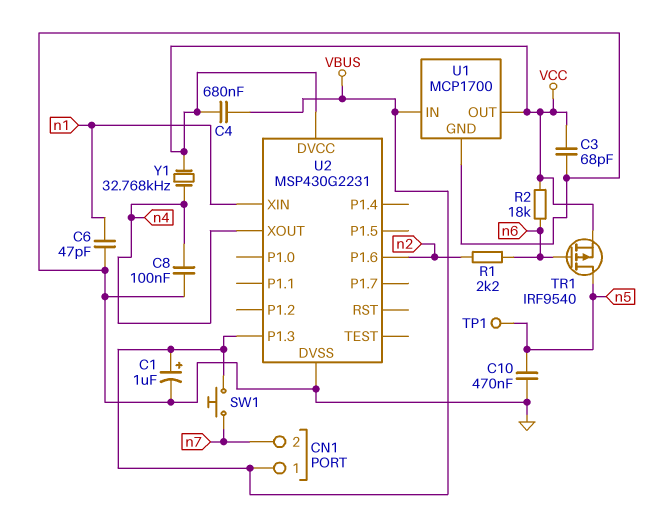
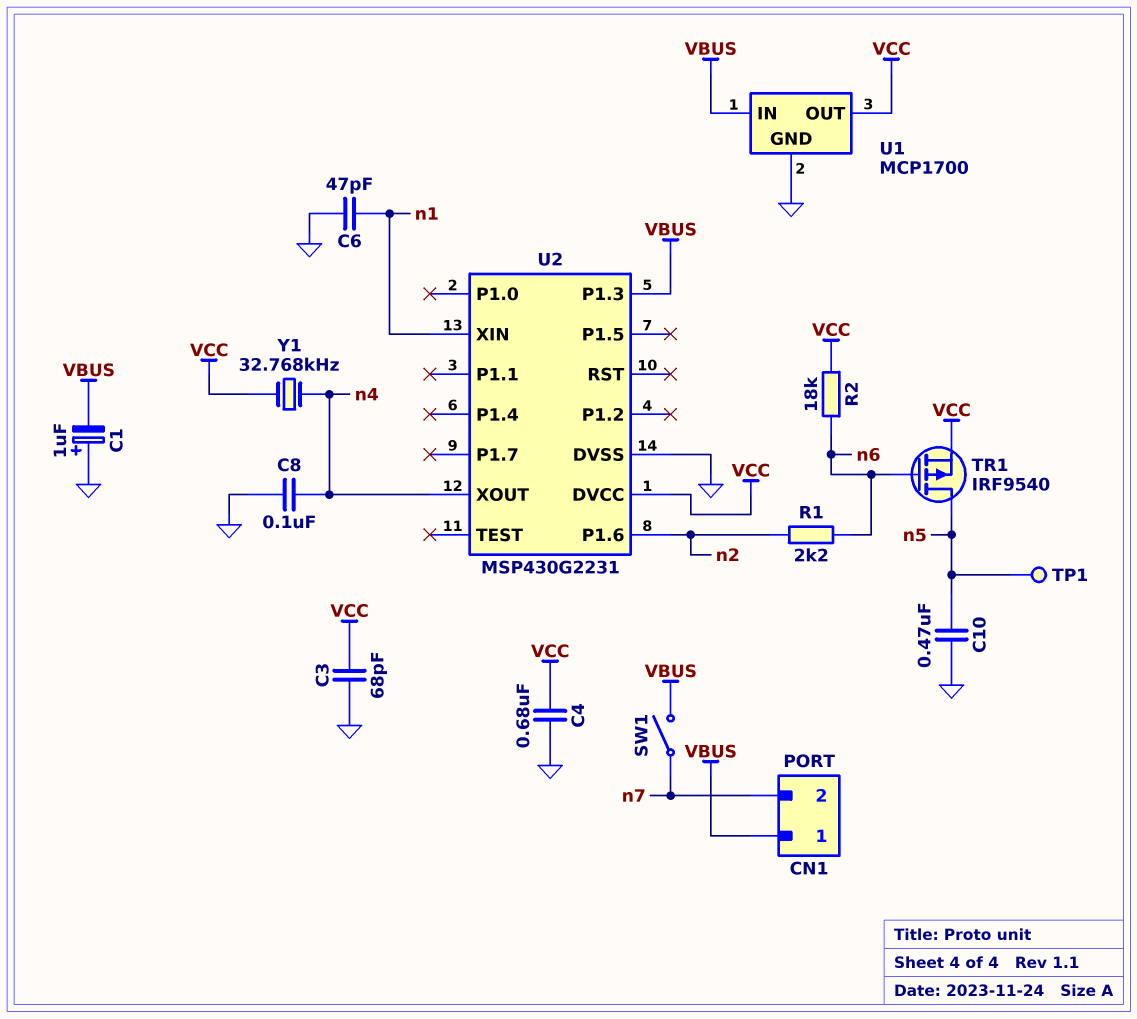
C1: 1uF (plus VBUS, minus GND) -> 1uF (plus GND, minus VBUS)
C4: 680nF (VBUS, VCC) -> 680nF (GND, VCC)
SW1: button (VBUS, n7) -> switch (VBUS, n7)

